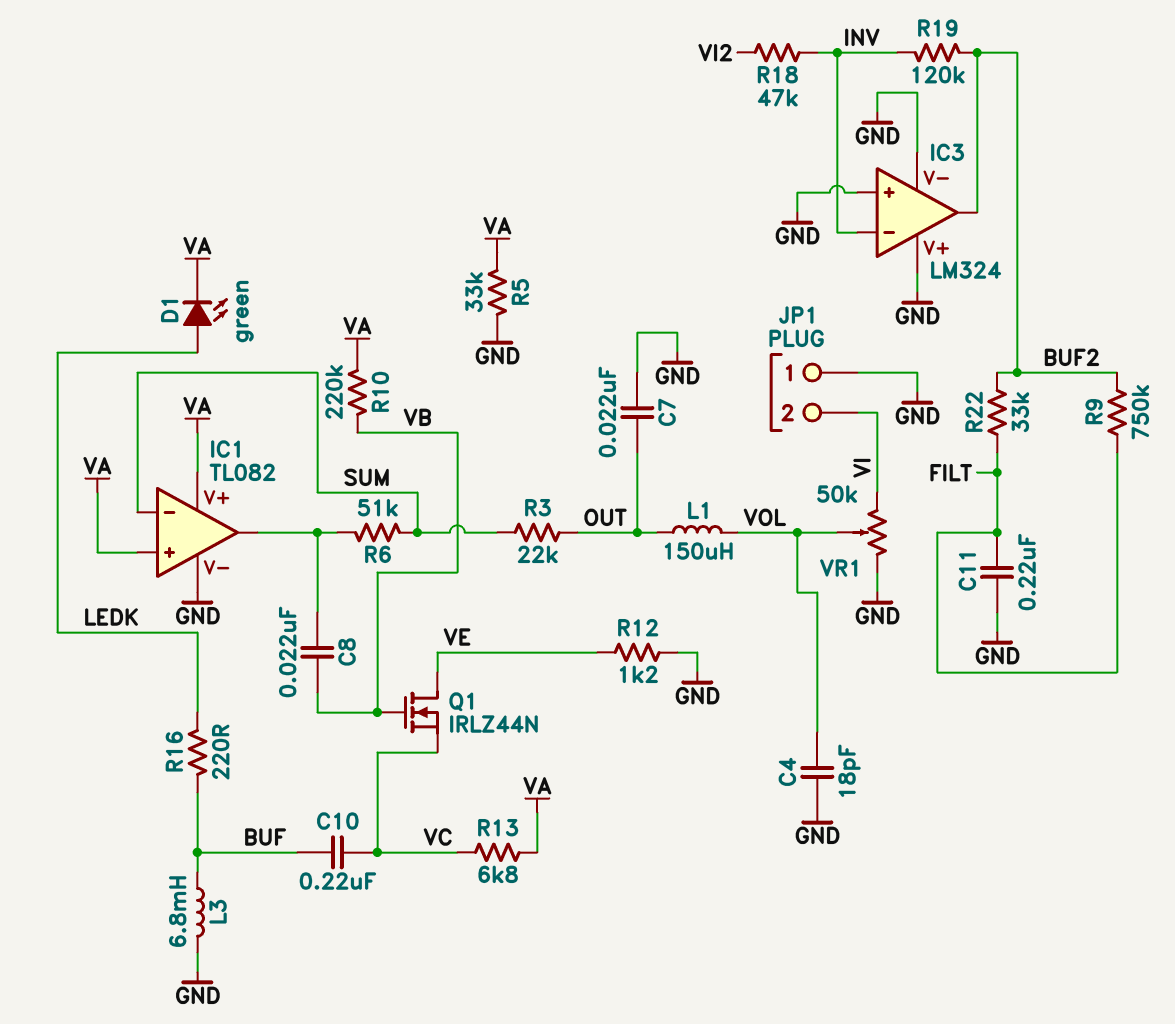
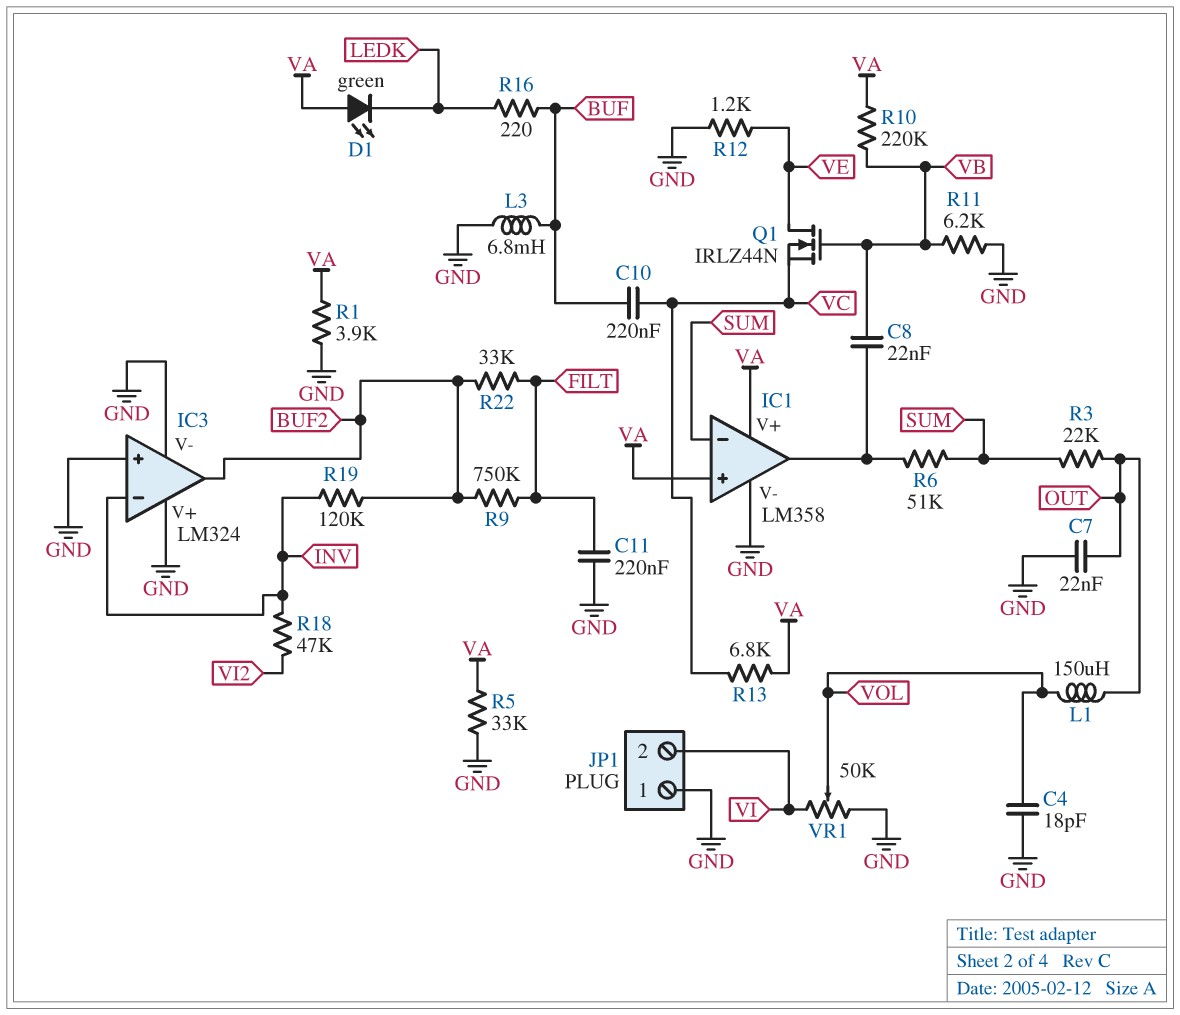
D1: LED green (A LEDK, K VA) -> LED green (A VA, K LEDK)
IC1: TL082 -> LM358
R1: none -> 3.9k (GND, VA)
R11: none -> 6.2k (GND, VB)

